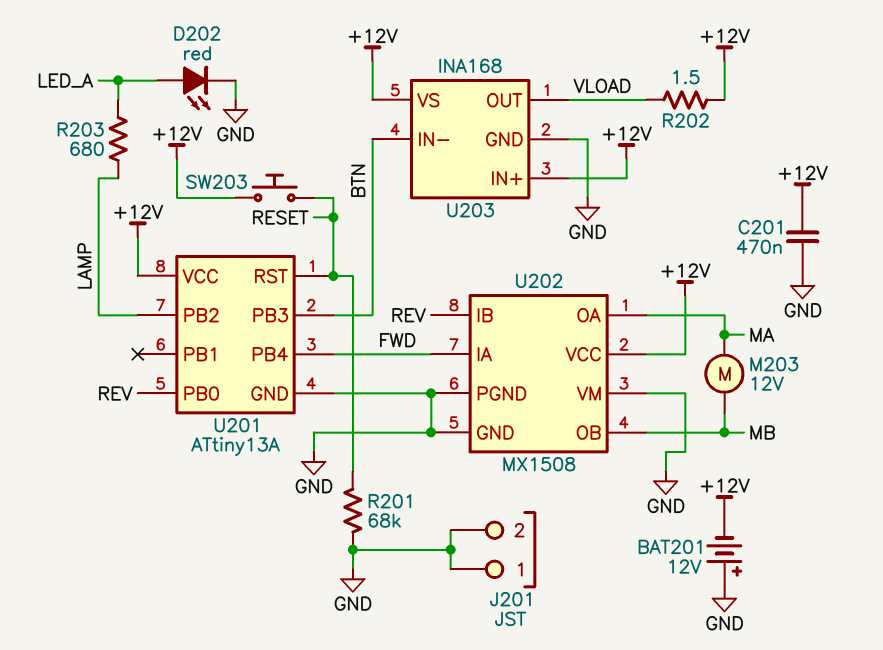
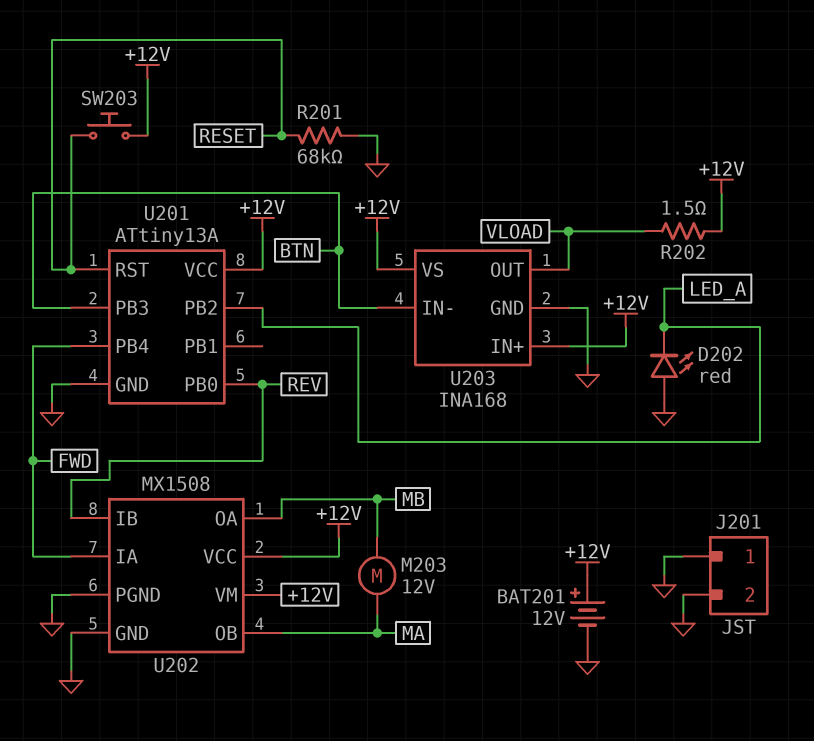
BAT201: 12V (plus GND, minus +12V) -> 12V (plus +12V, minus GND)
C201: 470nF (+12V, GND) -> none
D202: LED red (A LED_A, K GND) -> LED red (A GND, K LED_A)
R203: 680 (LAMP, LED_A) -> none
U201 pin PB2: LAMP -> LED_A
U202 pin OA: MA -> MB
U202 pin OB: MB -> MA
U202 pin VM: GND -> +12V

